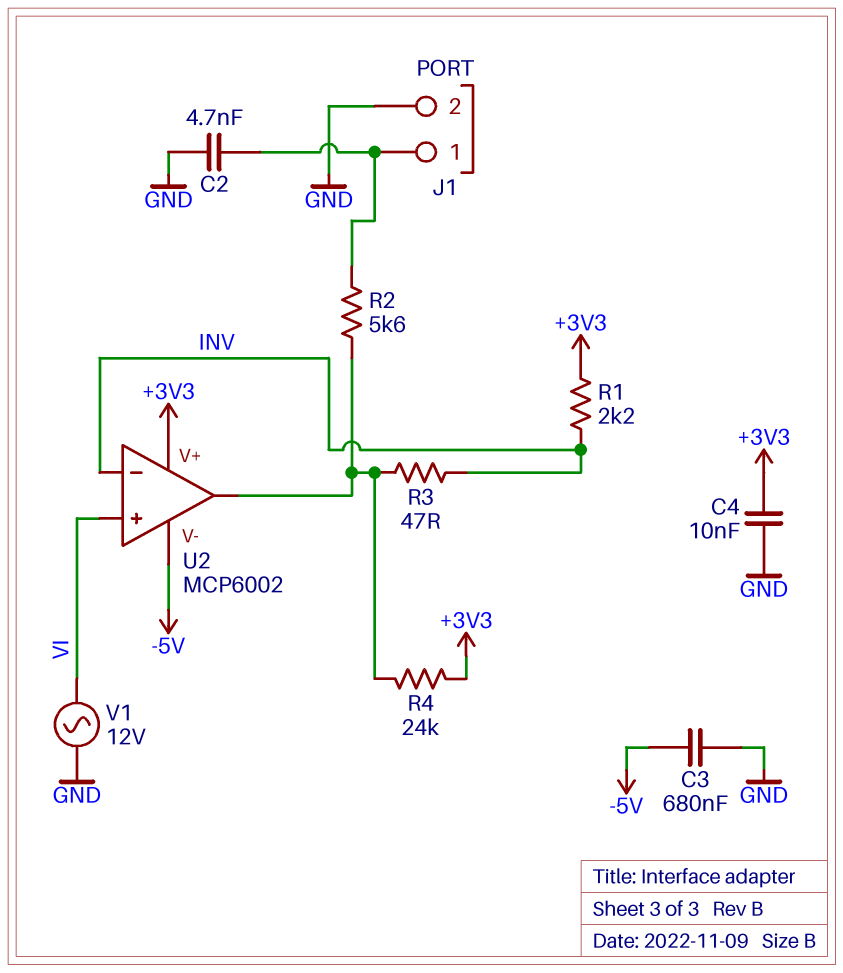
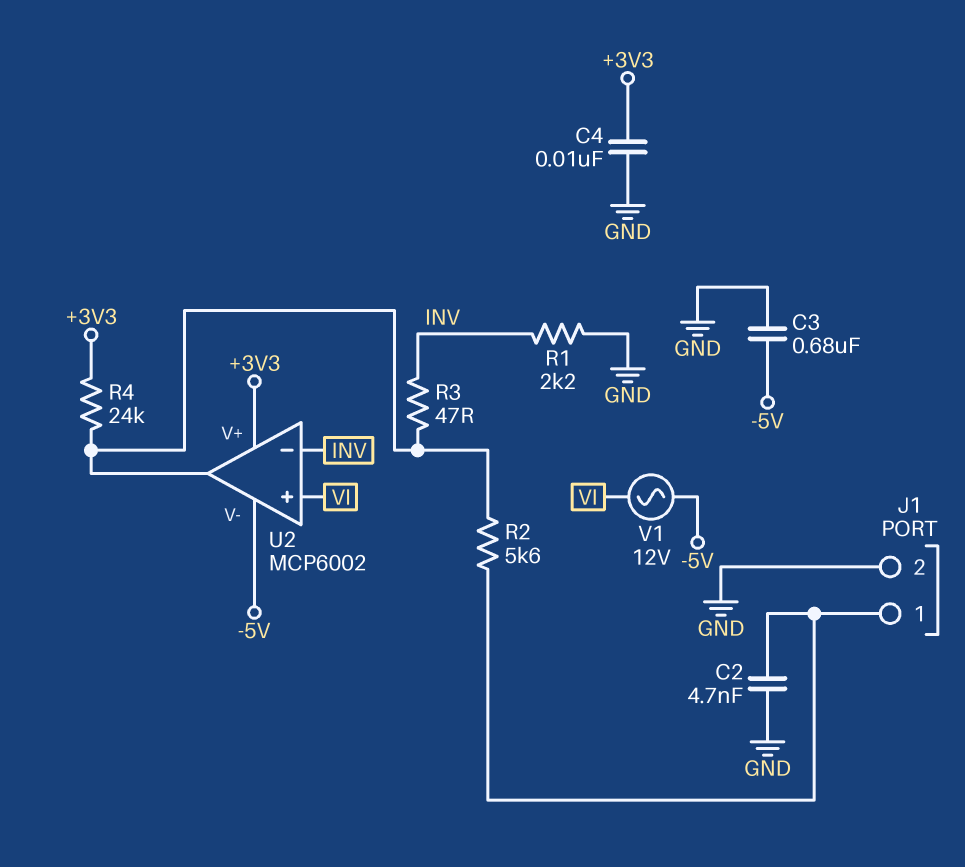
R1: 2.2k (+3V3, INV) -> 2.2k (GND, INV)
V1: AC 12V (GND, VI) -> AC 12V (-5V, VI)

